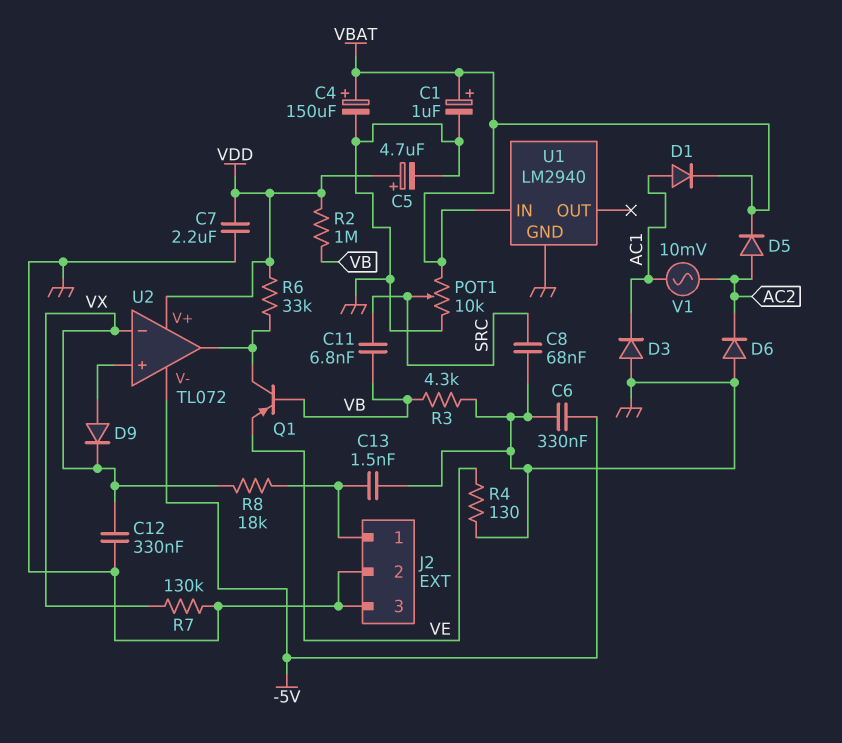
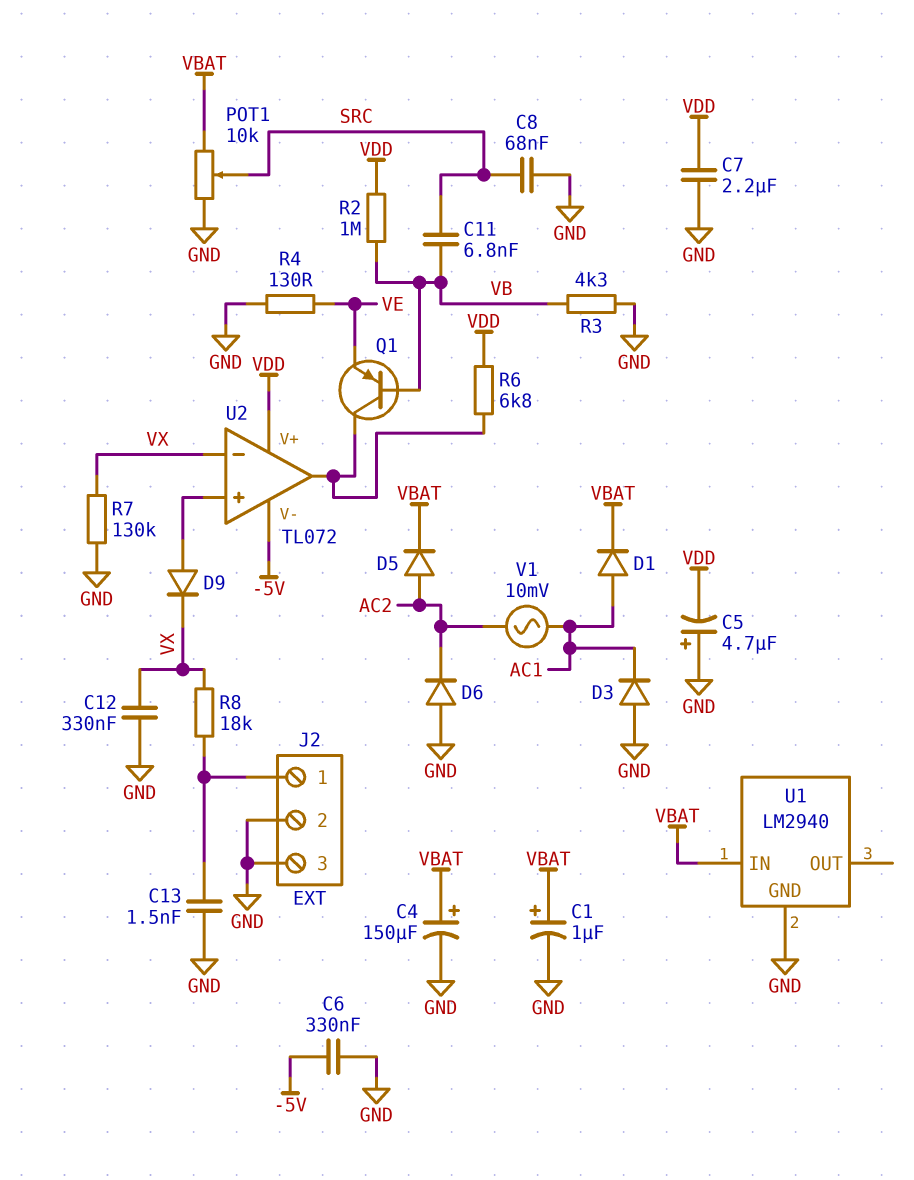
C5: 4.7uF (plus VDD, minus GND) -> 4.7uF (plus GND, minus VDD)
R6: 33k (U2/out, VDD) -> 6.8k (U2/out, VDD)

